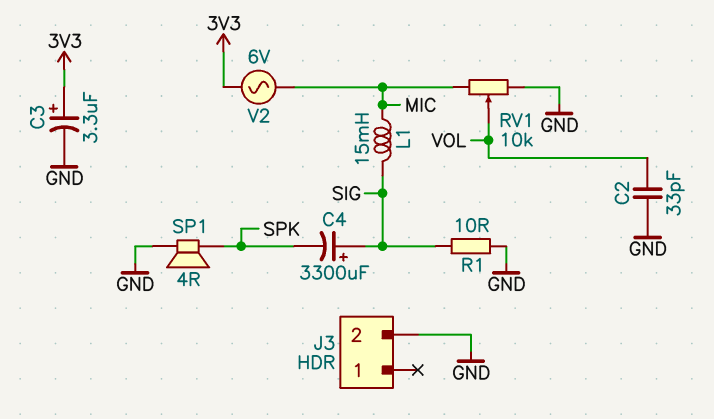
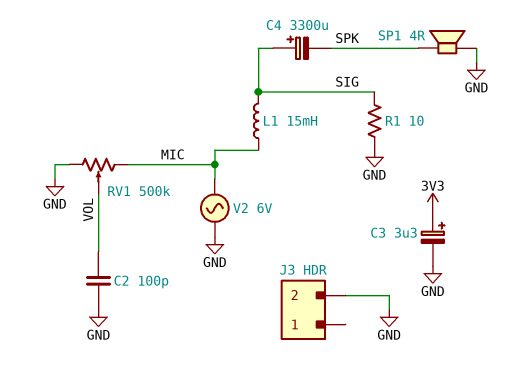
C2: 33pF (GND, VOL) -> 100pF (GND, VOL)
RV1: 10k (GND, MIC, wiper VOL) -> 500k (GND, MIC, wiper VOL)
V2: AC 6V (3V3, MIC) -> AC 6V (GND, MIC)

